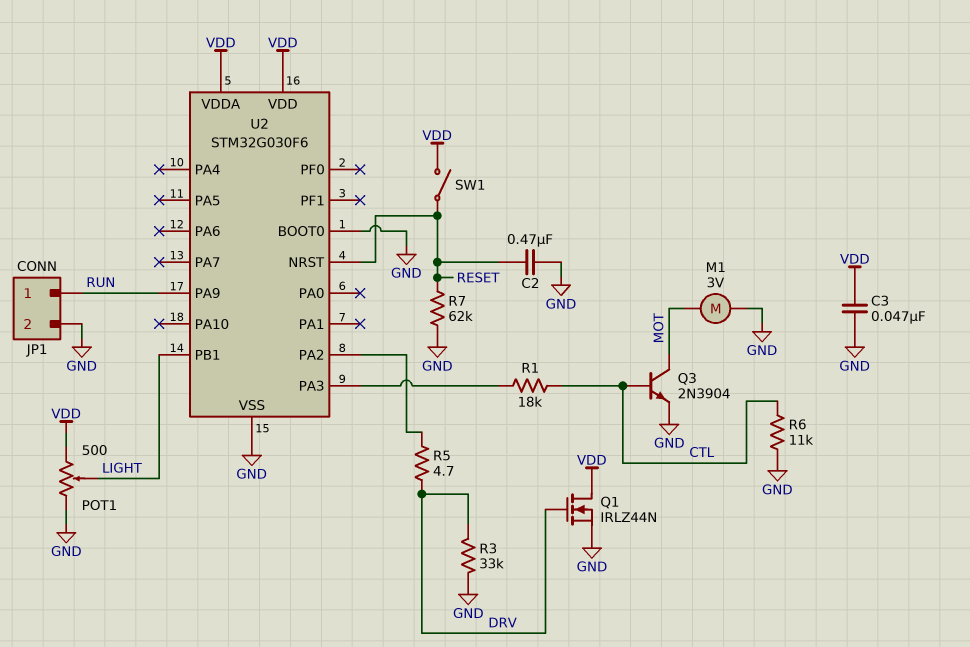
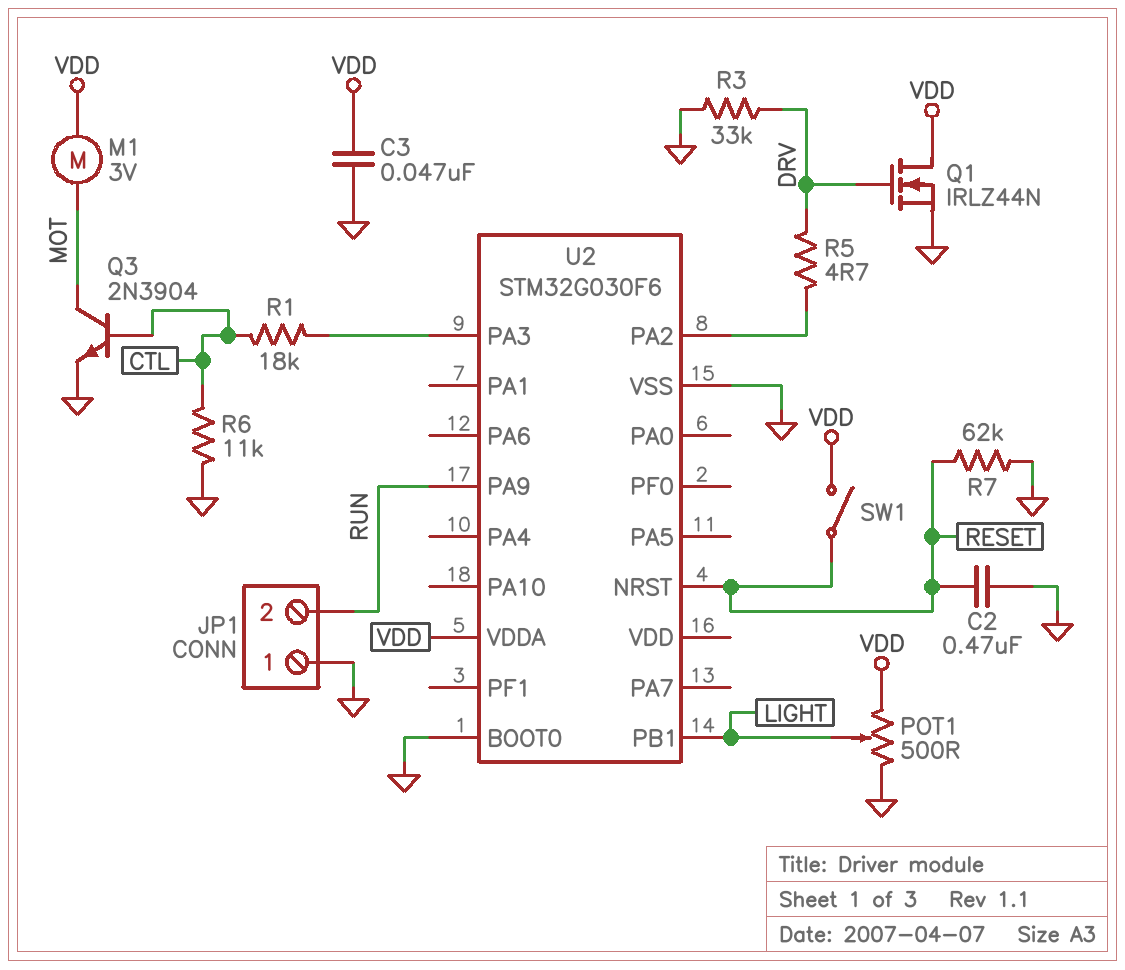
JP1 pin 1: RUN -> GND
JP1 pin 2: GND -> RUN
M1: motor 3V (GND, MOT) -> motor 3V (MOT, VDD)
U2 pin VDD: VDD -> none

